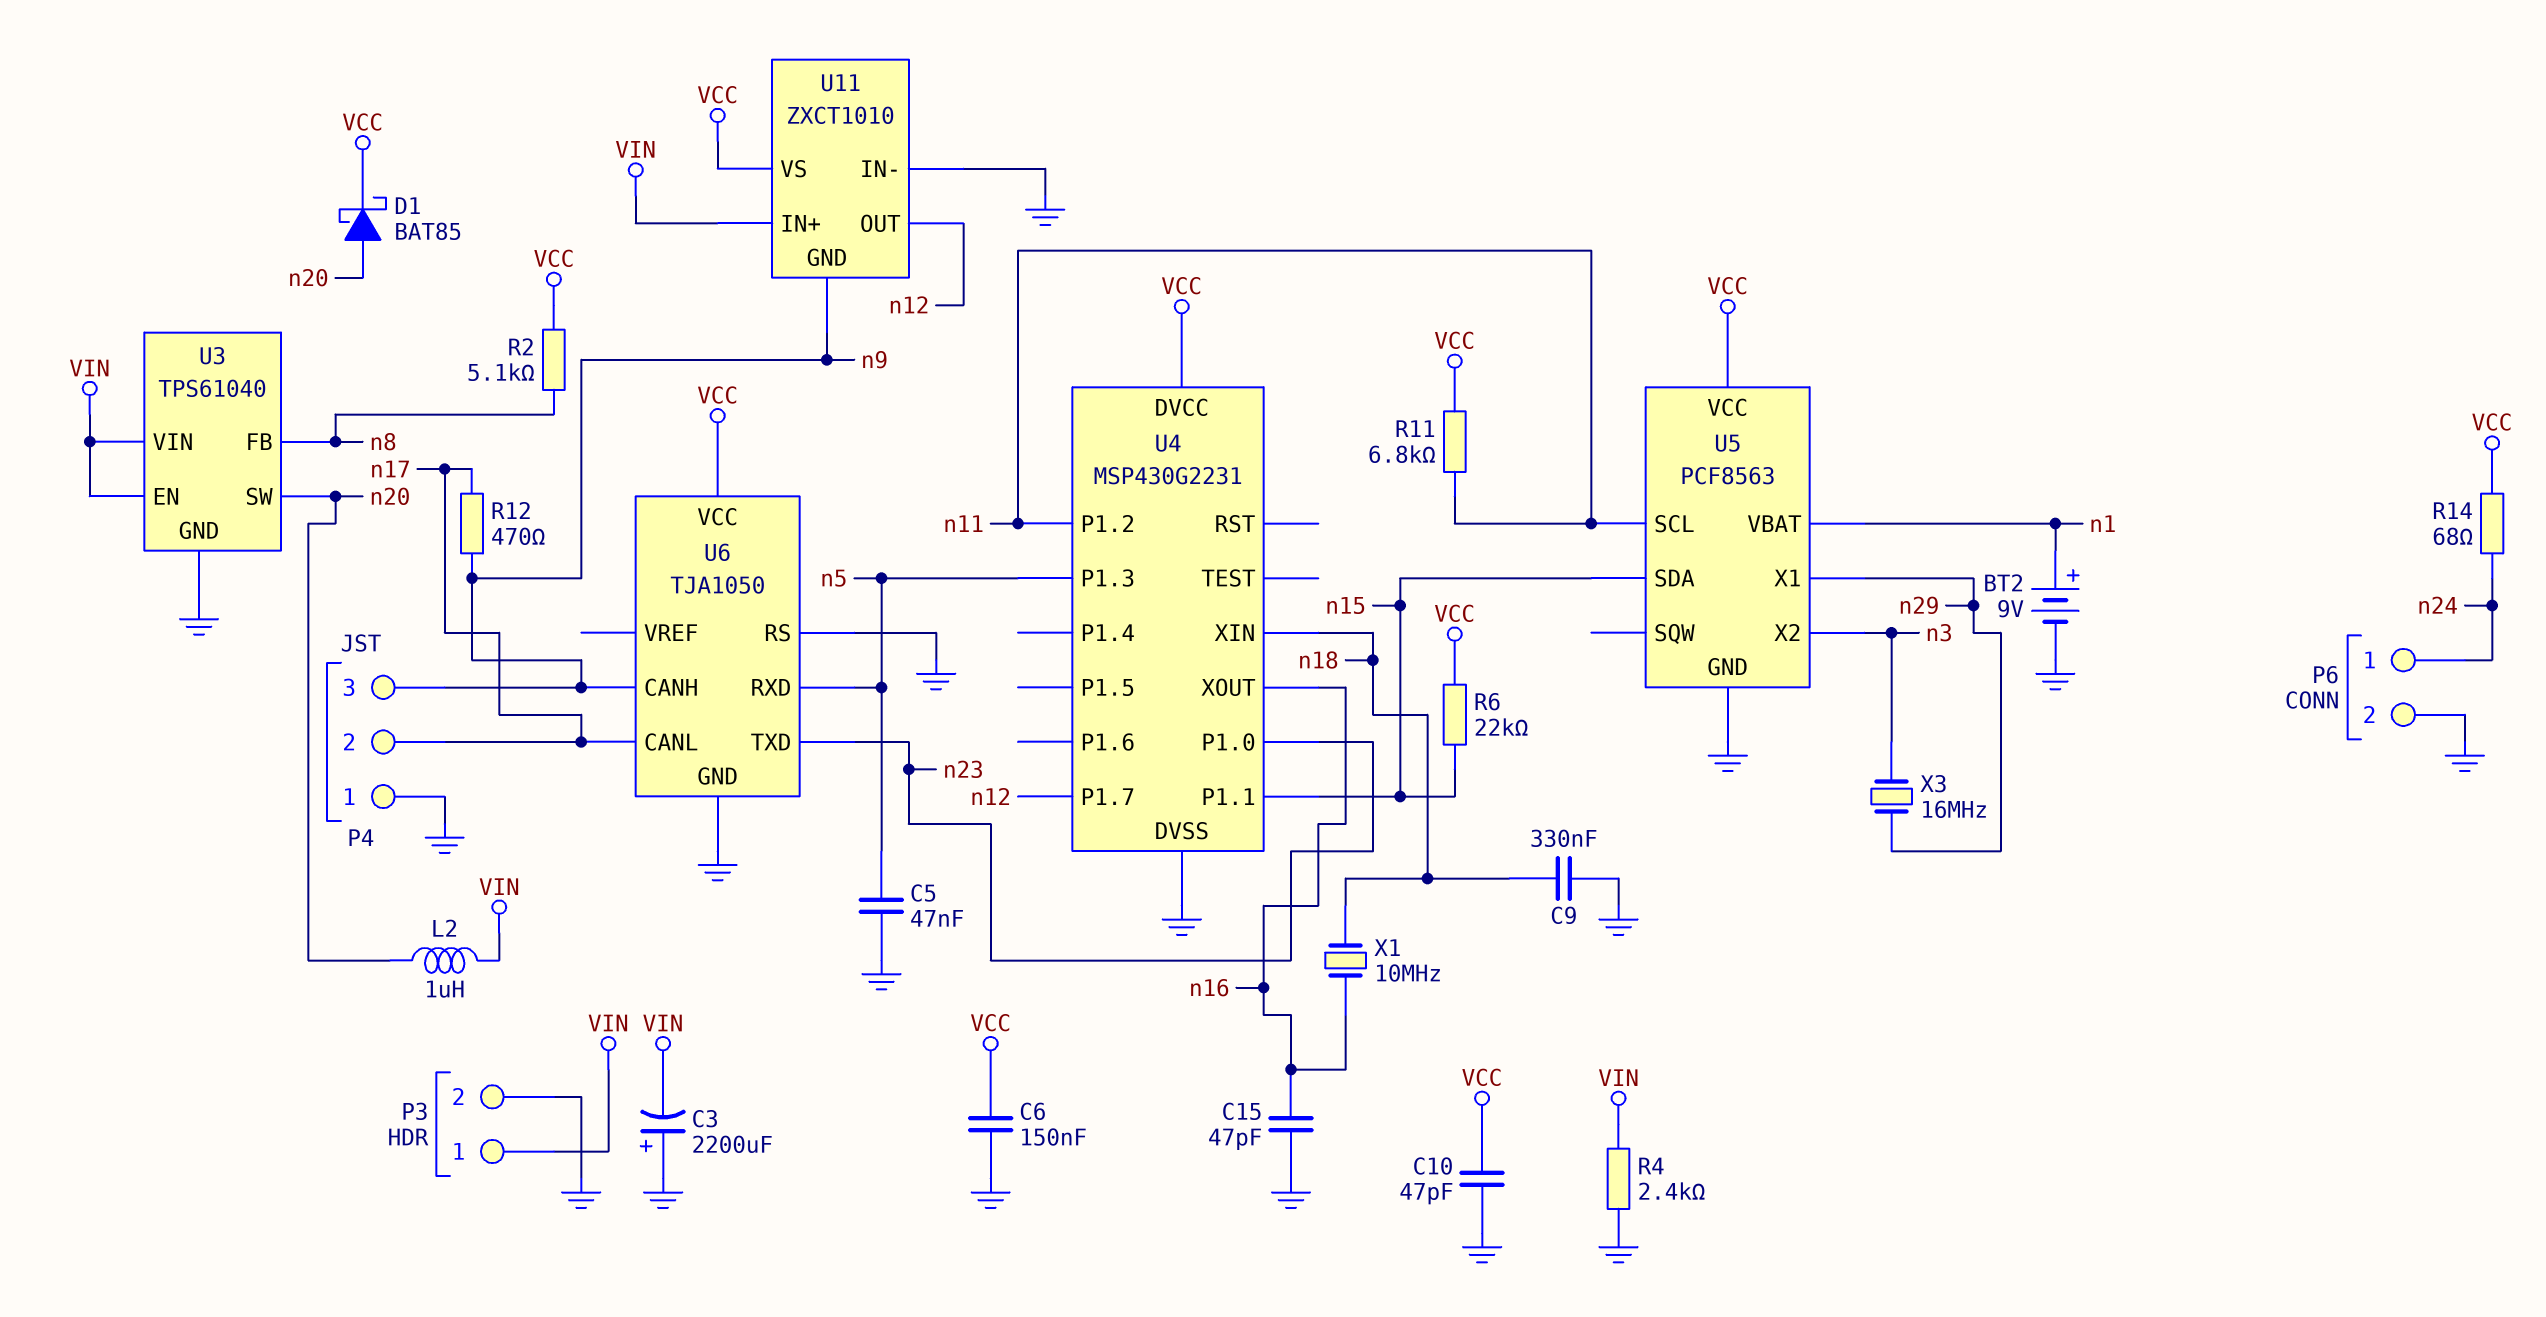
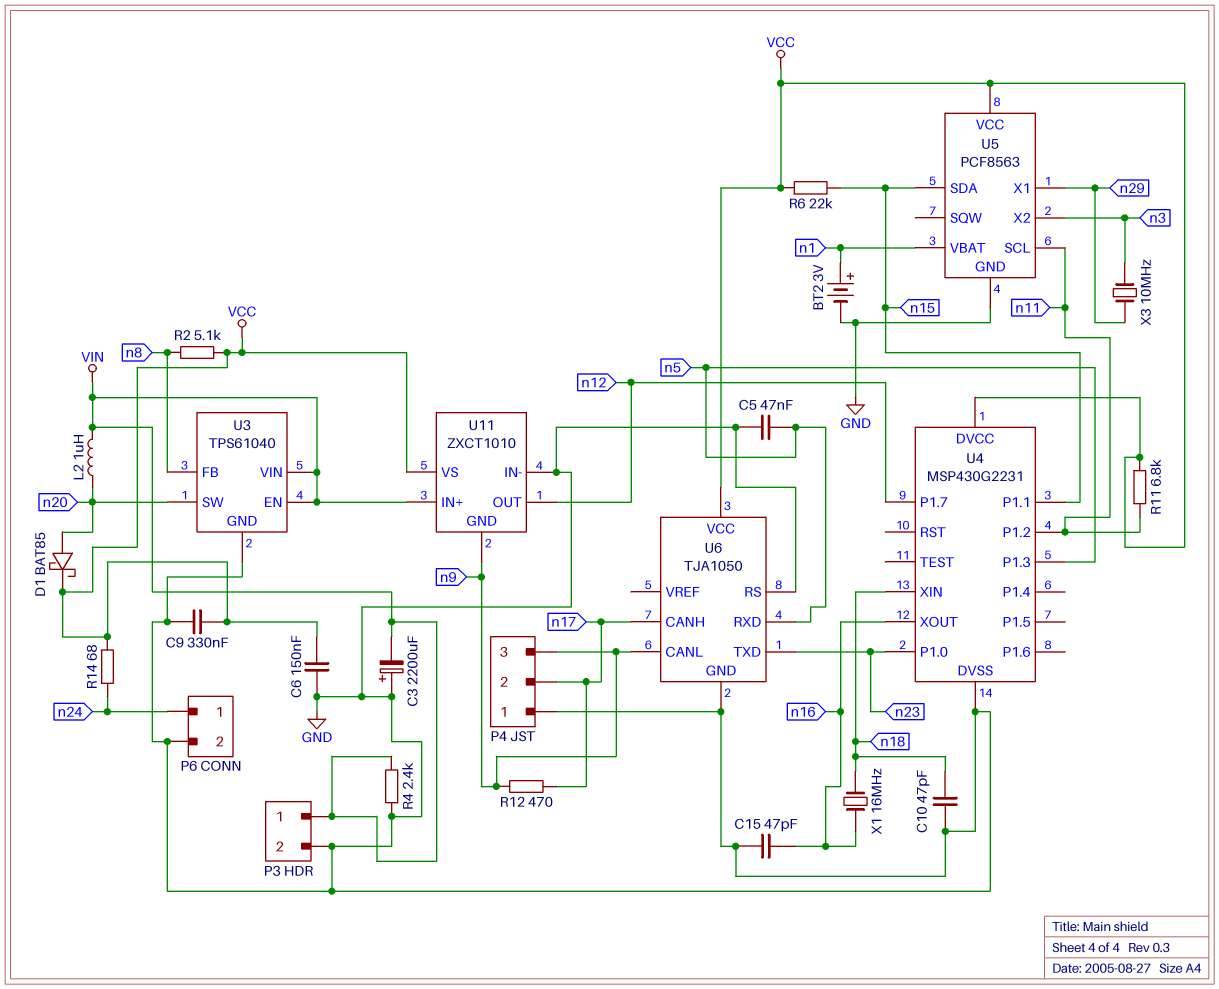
BT2: 9V (plus n1, minus GND) -> 3V (plus n1, minus GND)
C9: 330nF (GND, n18) -> 330nF (GND, VCC)
C10: 47pF (GND, VCC) -> 47pF (GND, n18)
U6 pin CANH: n9 -> n17
U6 pin CANL: n17 -> n9
X1: 10MHz (n16, n18) -> 16MHz (n16, n18)
X3: 16MHz (n3, n29) -> 10MHz (n3, n29)

